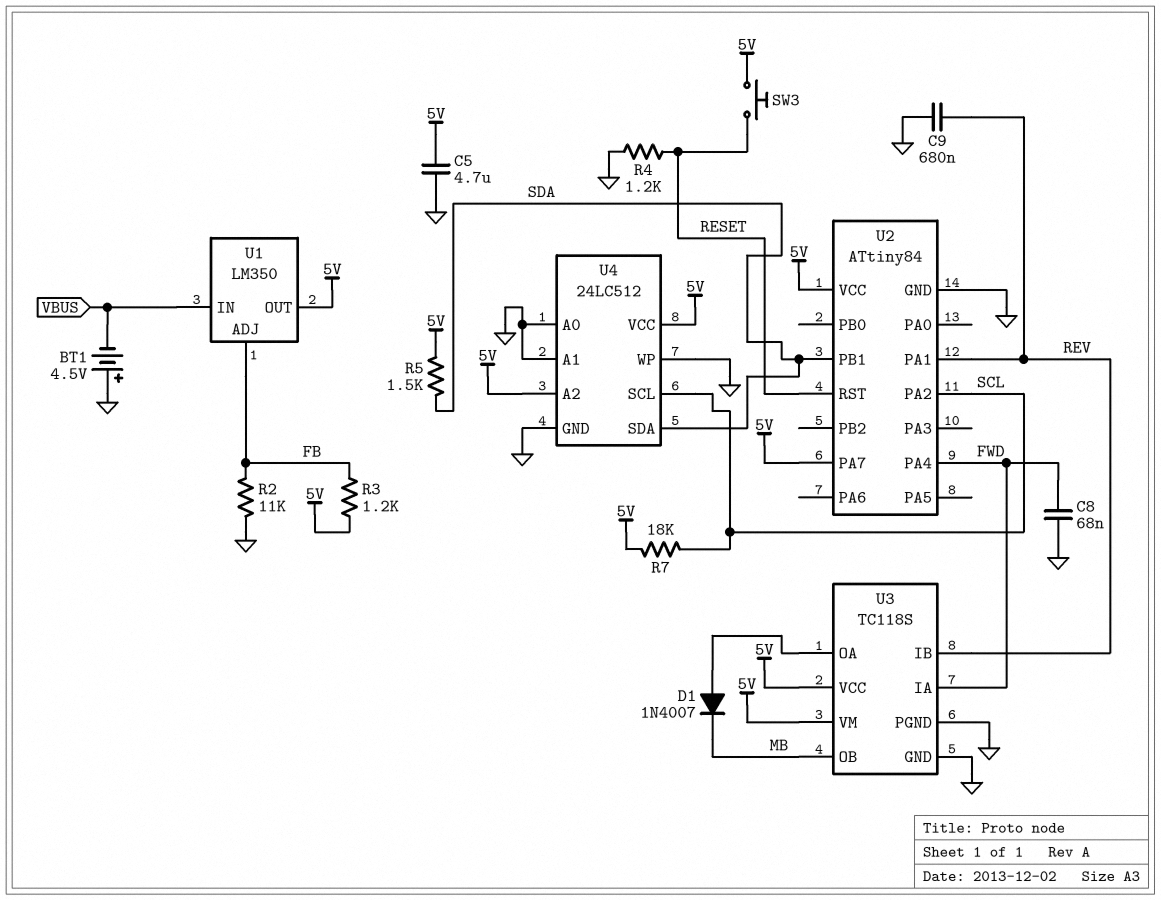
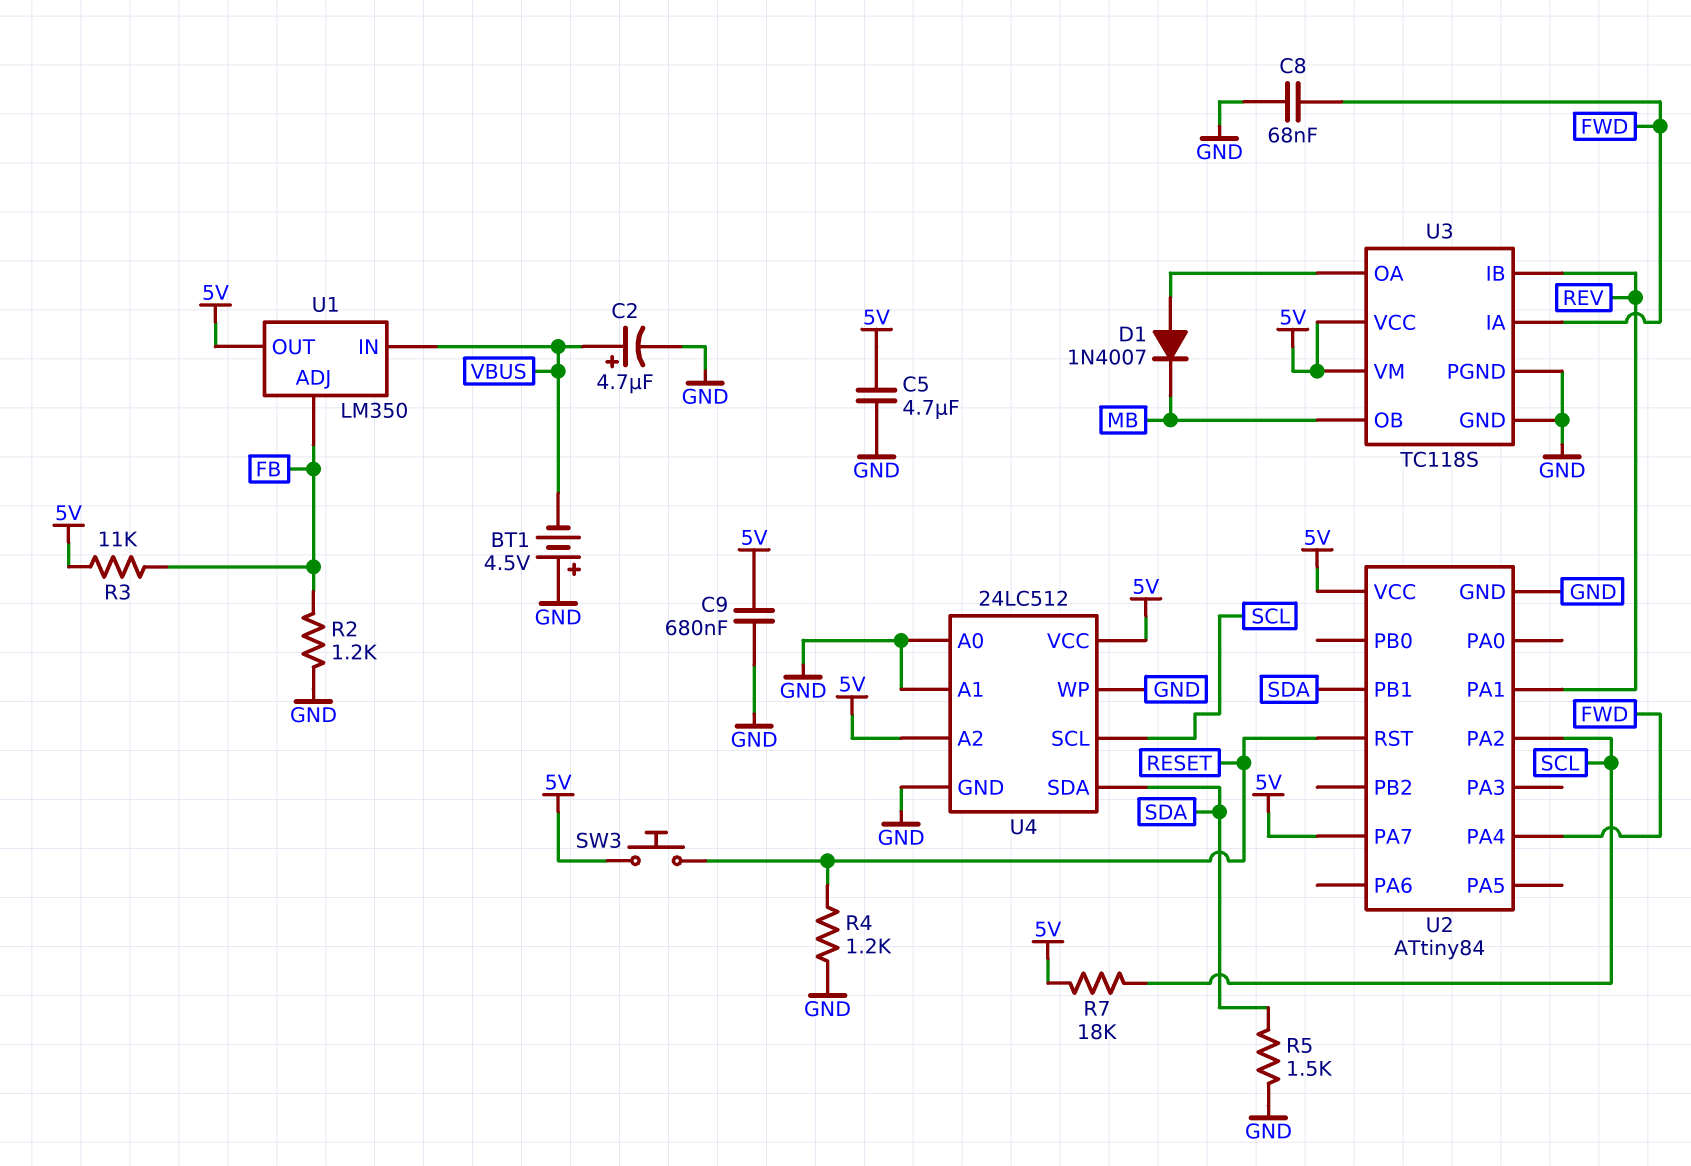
C2: none -> 4.7uF (plus VBUS, minus GND)
C9: 680nF (GND, REV) -> 680nF (5V, GND)
R2: 11k (FB, GND) -> 1.2k (FB, GND)
R3: 1.2k (5V, FB) -> 11k (5V, FB)
R5: 1.5k (5V, SDA) -> 1.5k (GND, SDA)

